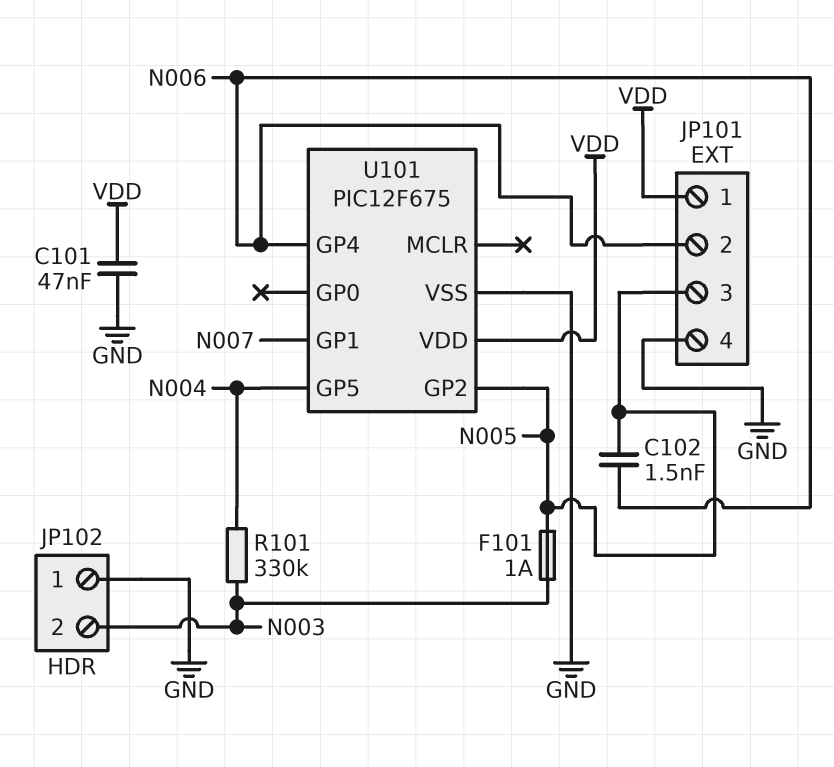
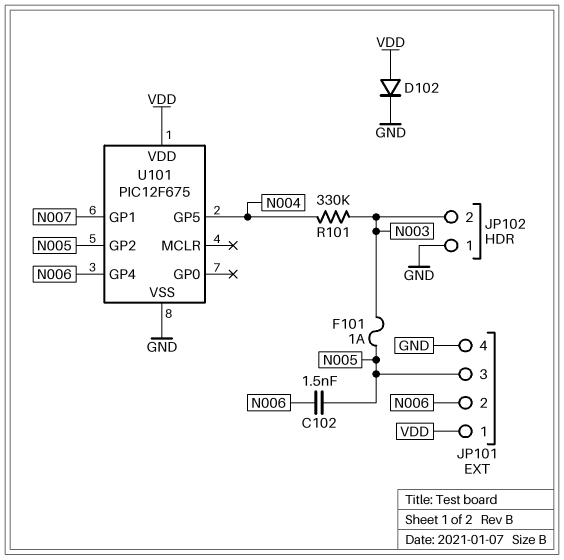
C101: 47nF (GND, VDD) -> none
D102: none -> diode (A VDD, K GND)

